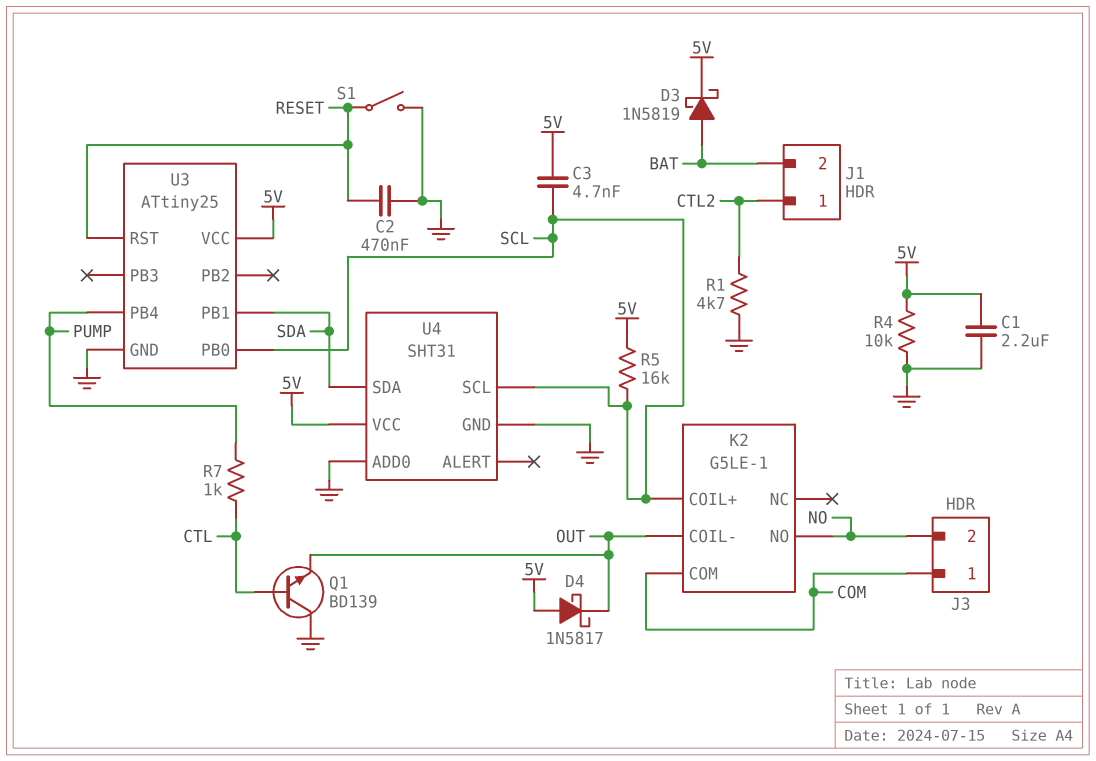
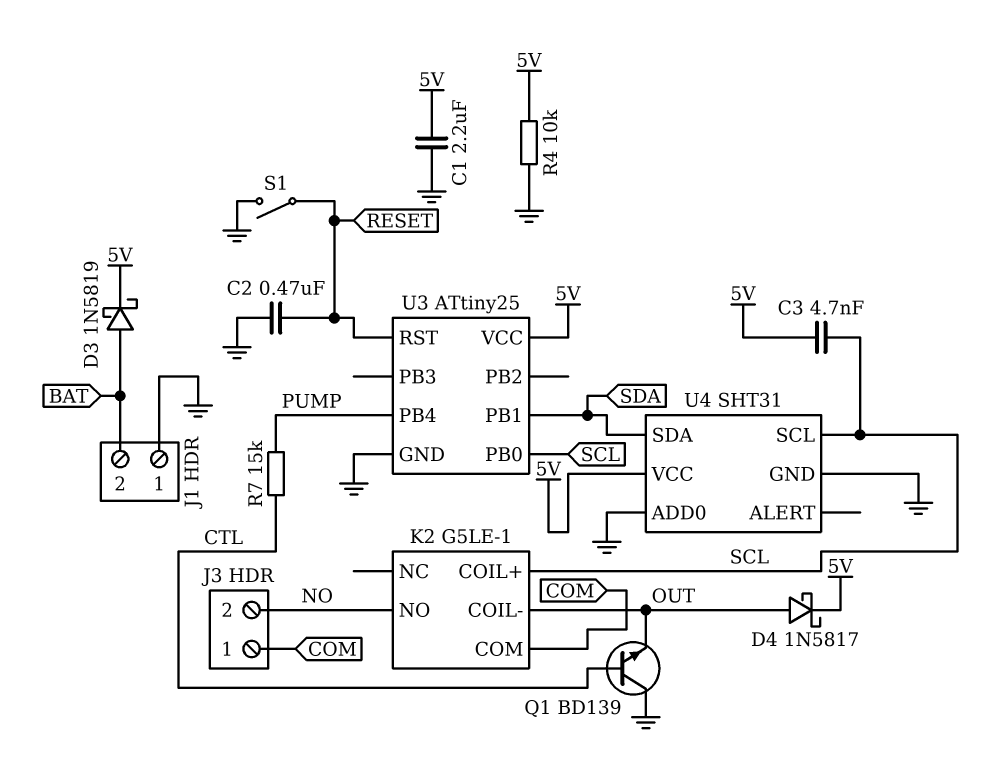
D4: schottky 1N5817 (A 5V, K OUT) -> schottky 1N5817 (A OUT, K 5V)
J1 pin 1: CTL2 -> GND
R1: 4.7k (CTL2, GND) -> none
R5: 16k (5V, SCL) -> none
R7: 1k (CTL, PUMP) -> 15k (CTL, PUMP)

